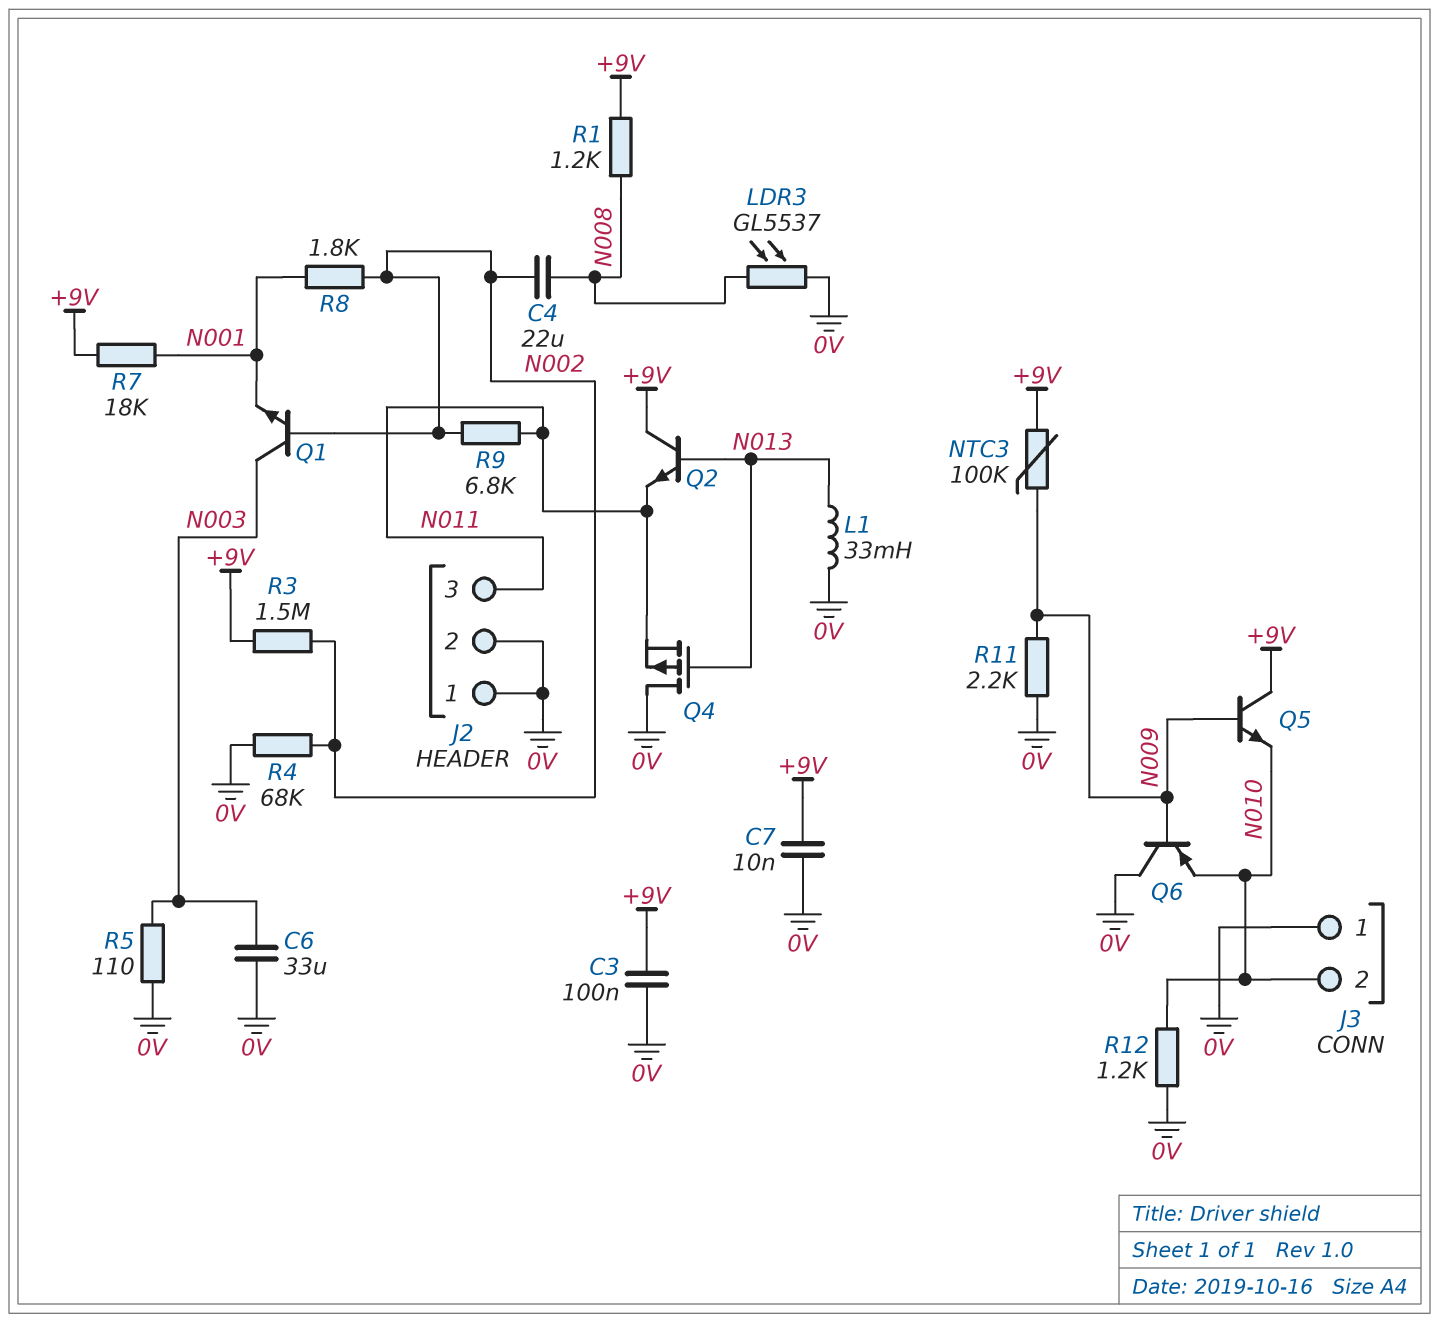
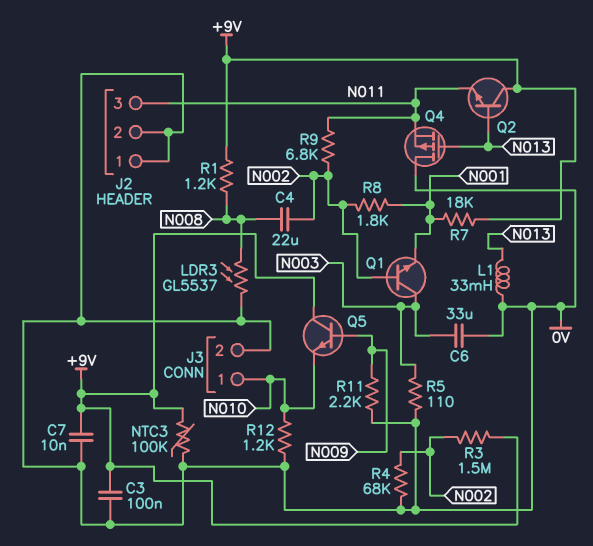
J3 pin 1: 0V -> N010
J3 pin 2: N010 -> 0V
NTC3: 100k (+9V, N009) -> 100k (+9V, 0V)
Q6: PNP (B N009, C 0V, E N010) -> none

